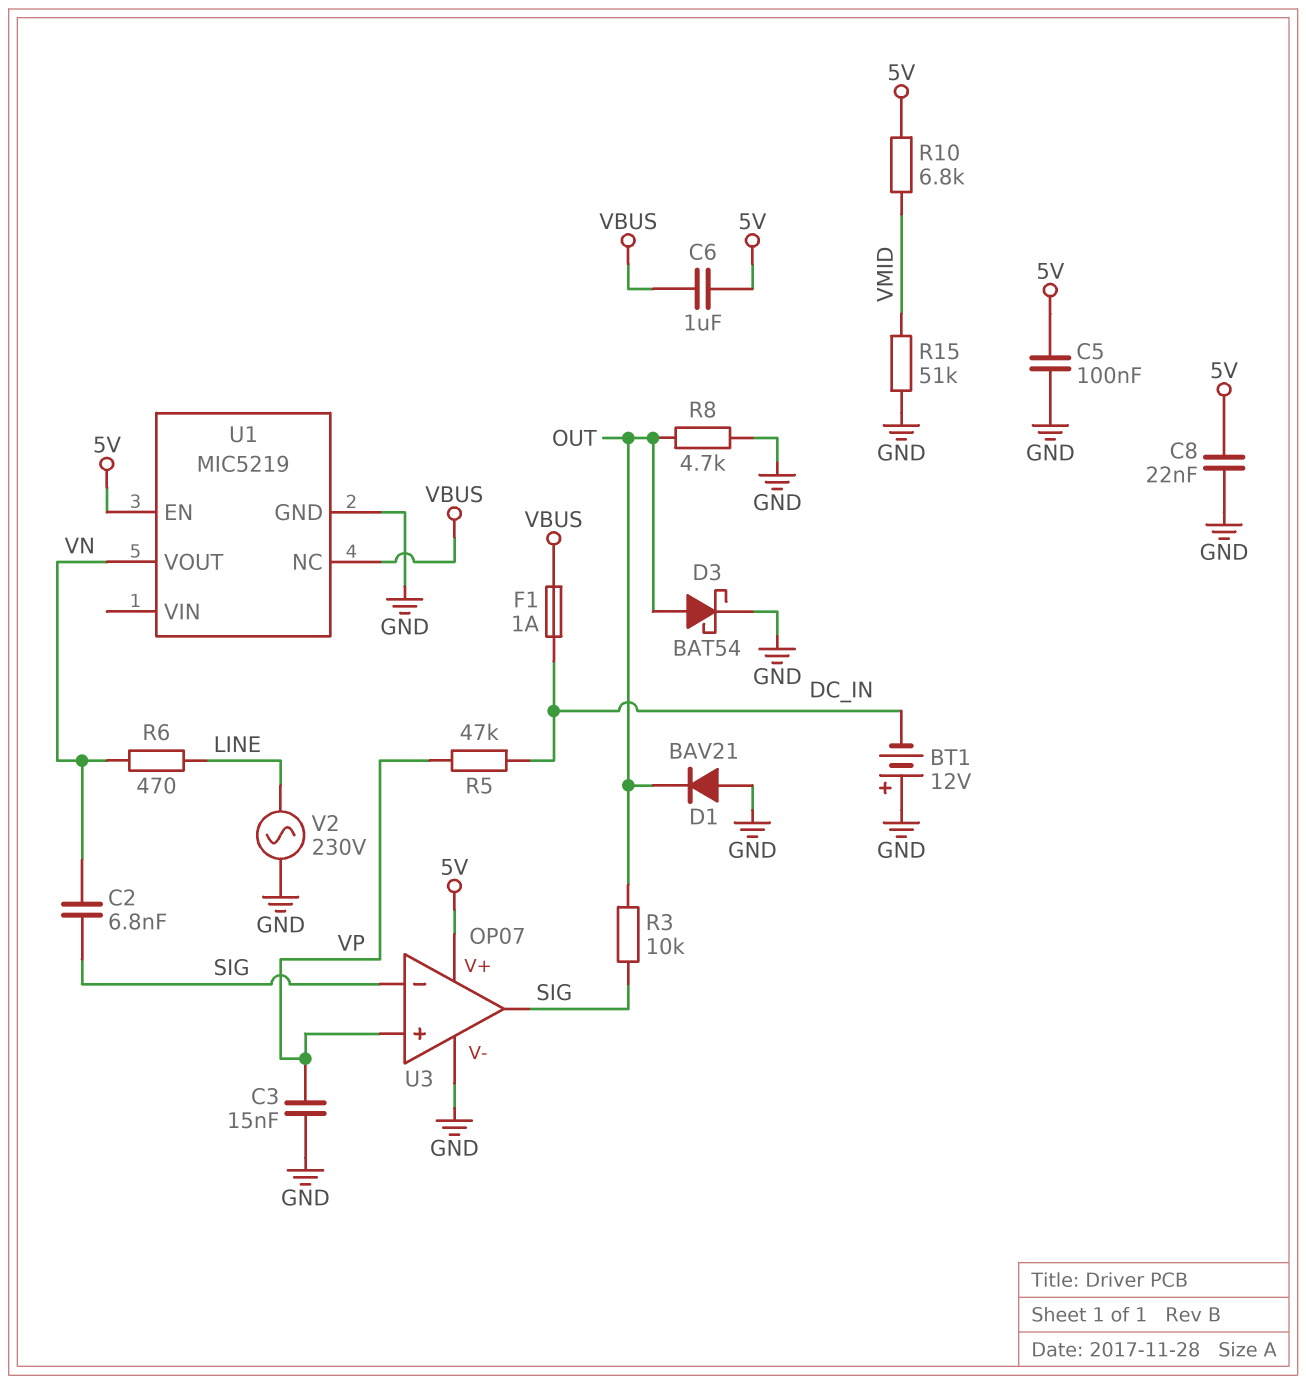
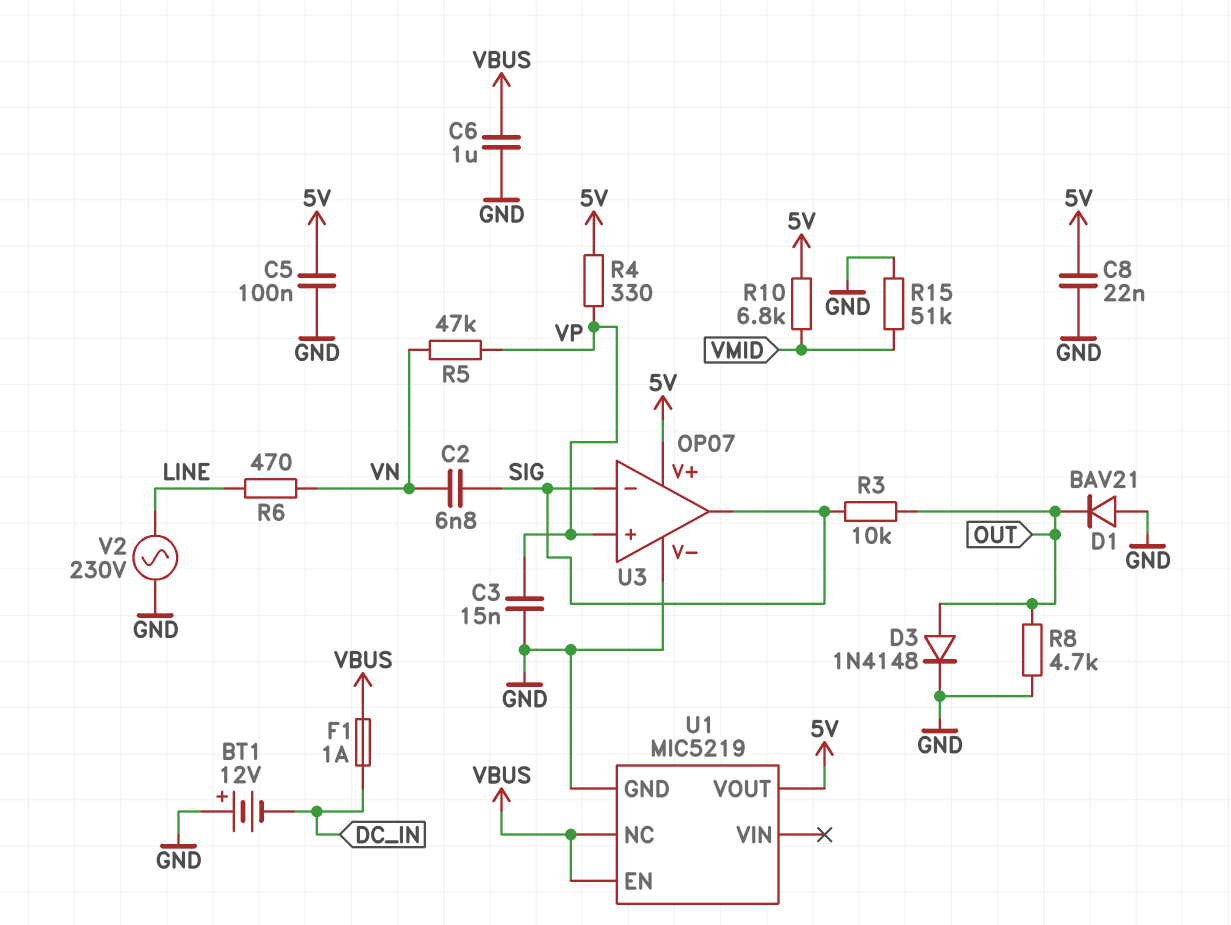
C6: 1uF (5V, VBUS) -> 1uF (GND, VBUS)
D3: schottky BAT54 (A OUT, K GND) -> diode 1N4148 (A OUT, K GND)
R4: none -> 330 (5V, VP)
R5: 47k (DC_IN, VP) -> 47k (VN, VP)
U1 pin EN: 5V -> VBUS
U1 pin VOUT: VN -> 5V

